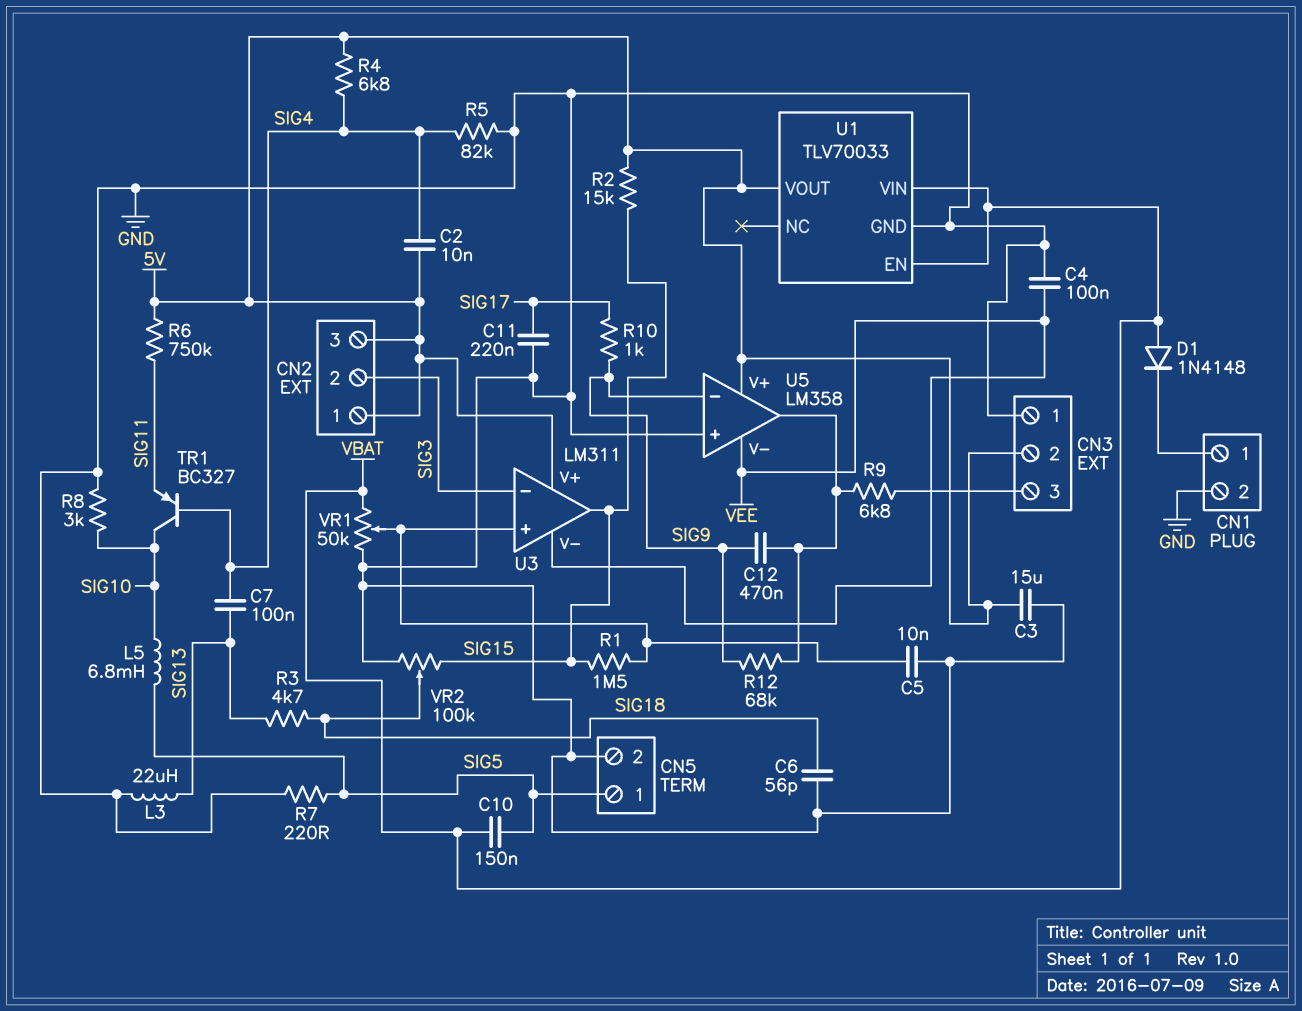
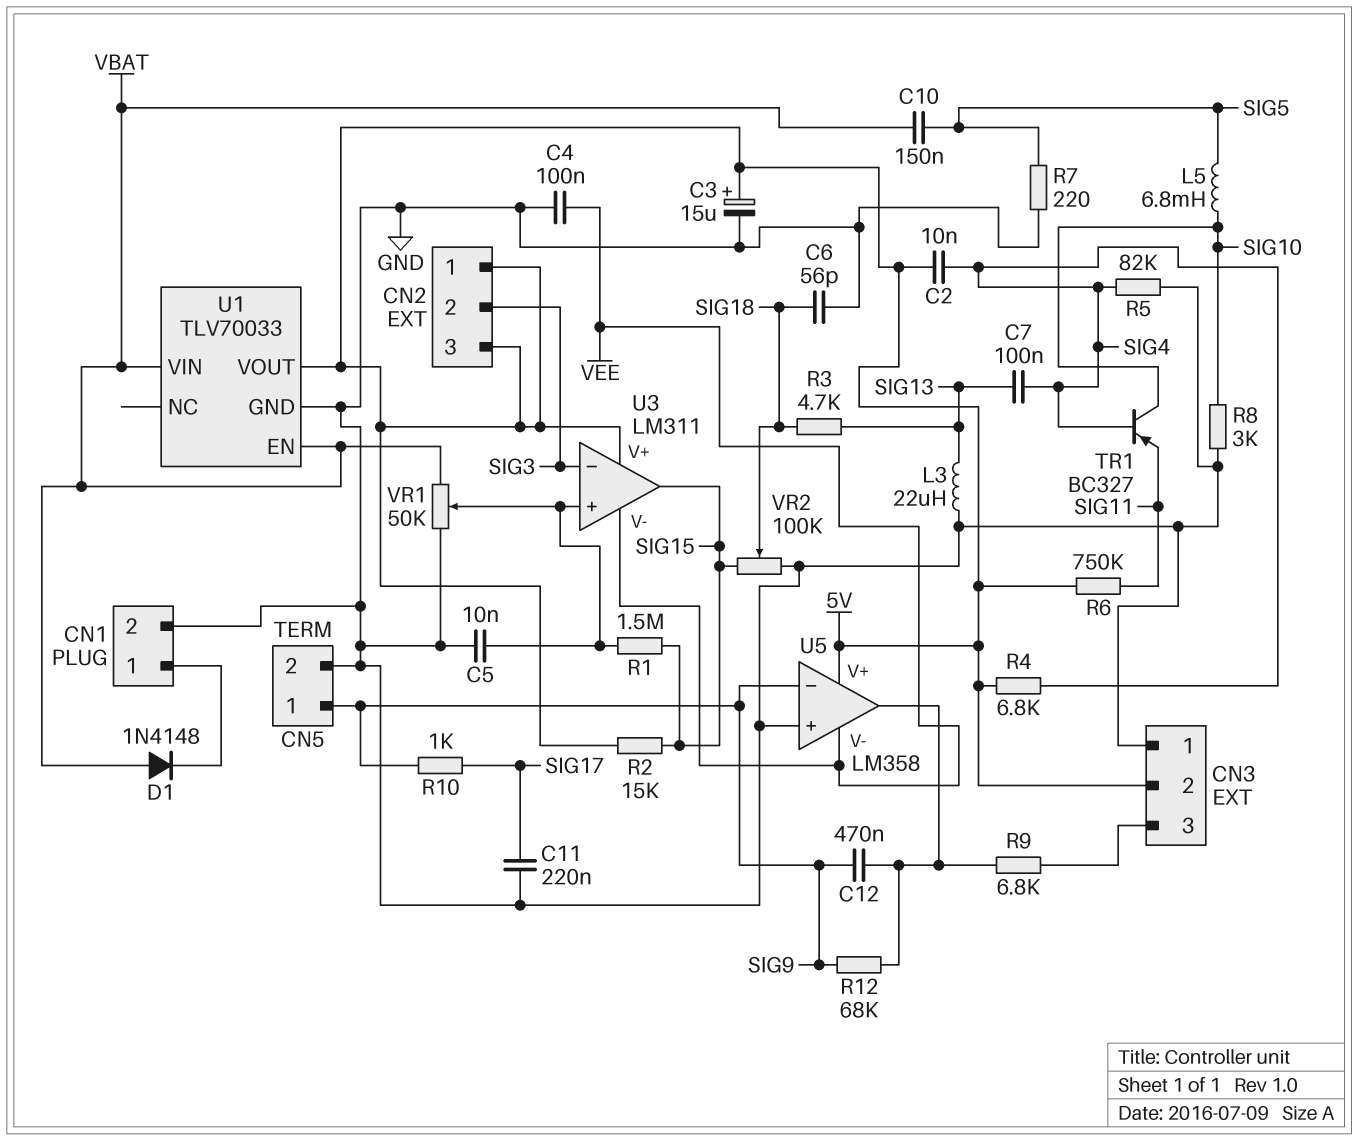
C3: 15uF (5V, GND) -> 15uF (plus 5V, minus GND)
CN5 pin 1: SIG5 -> SIG9

